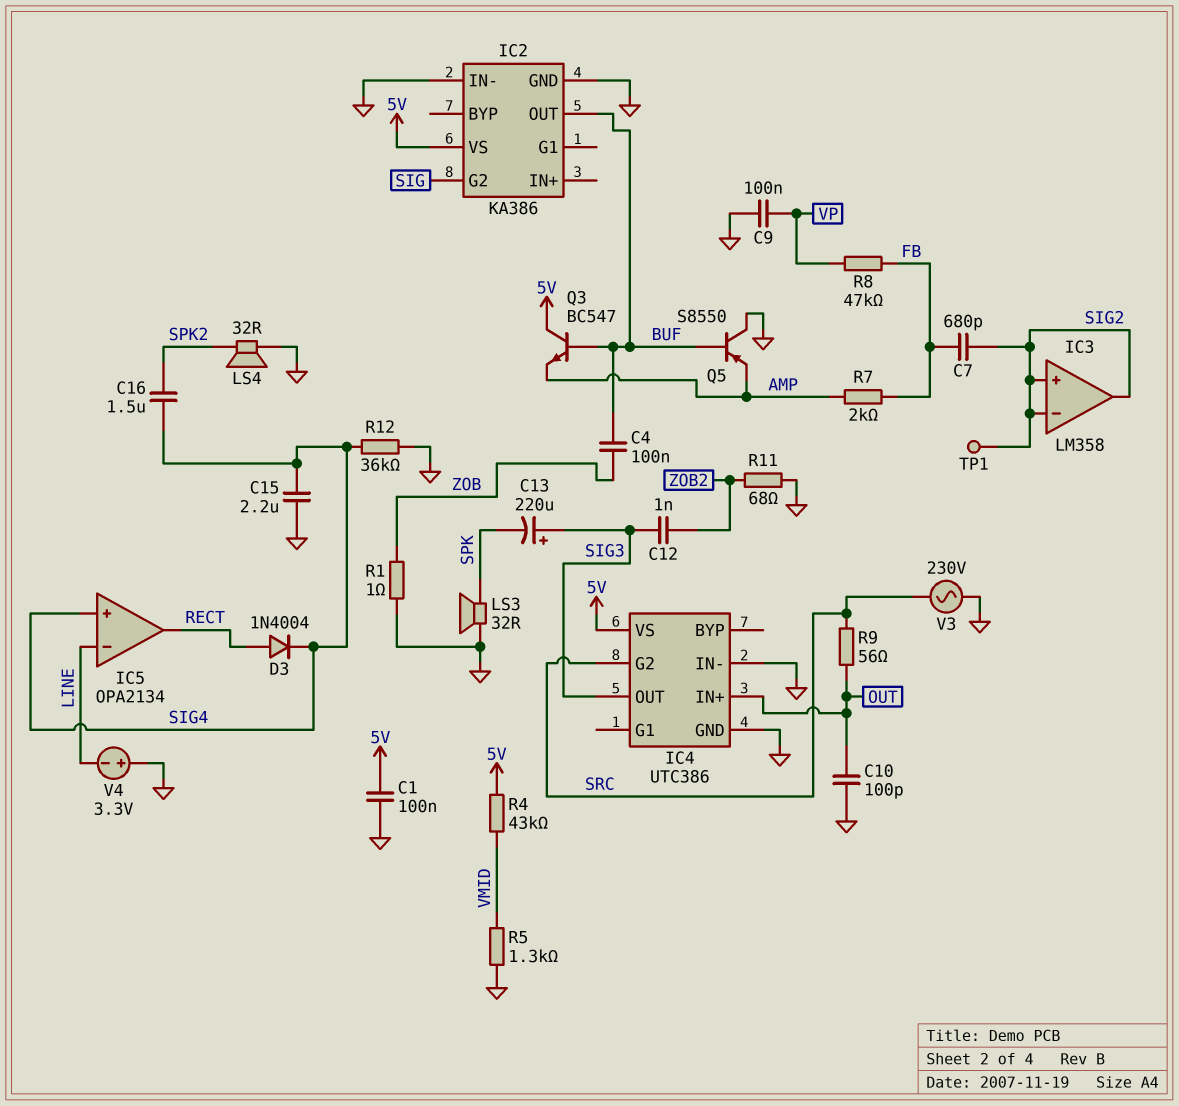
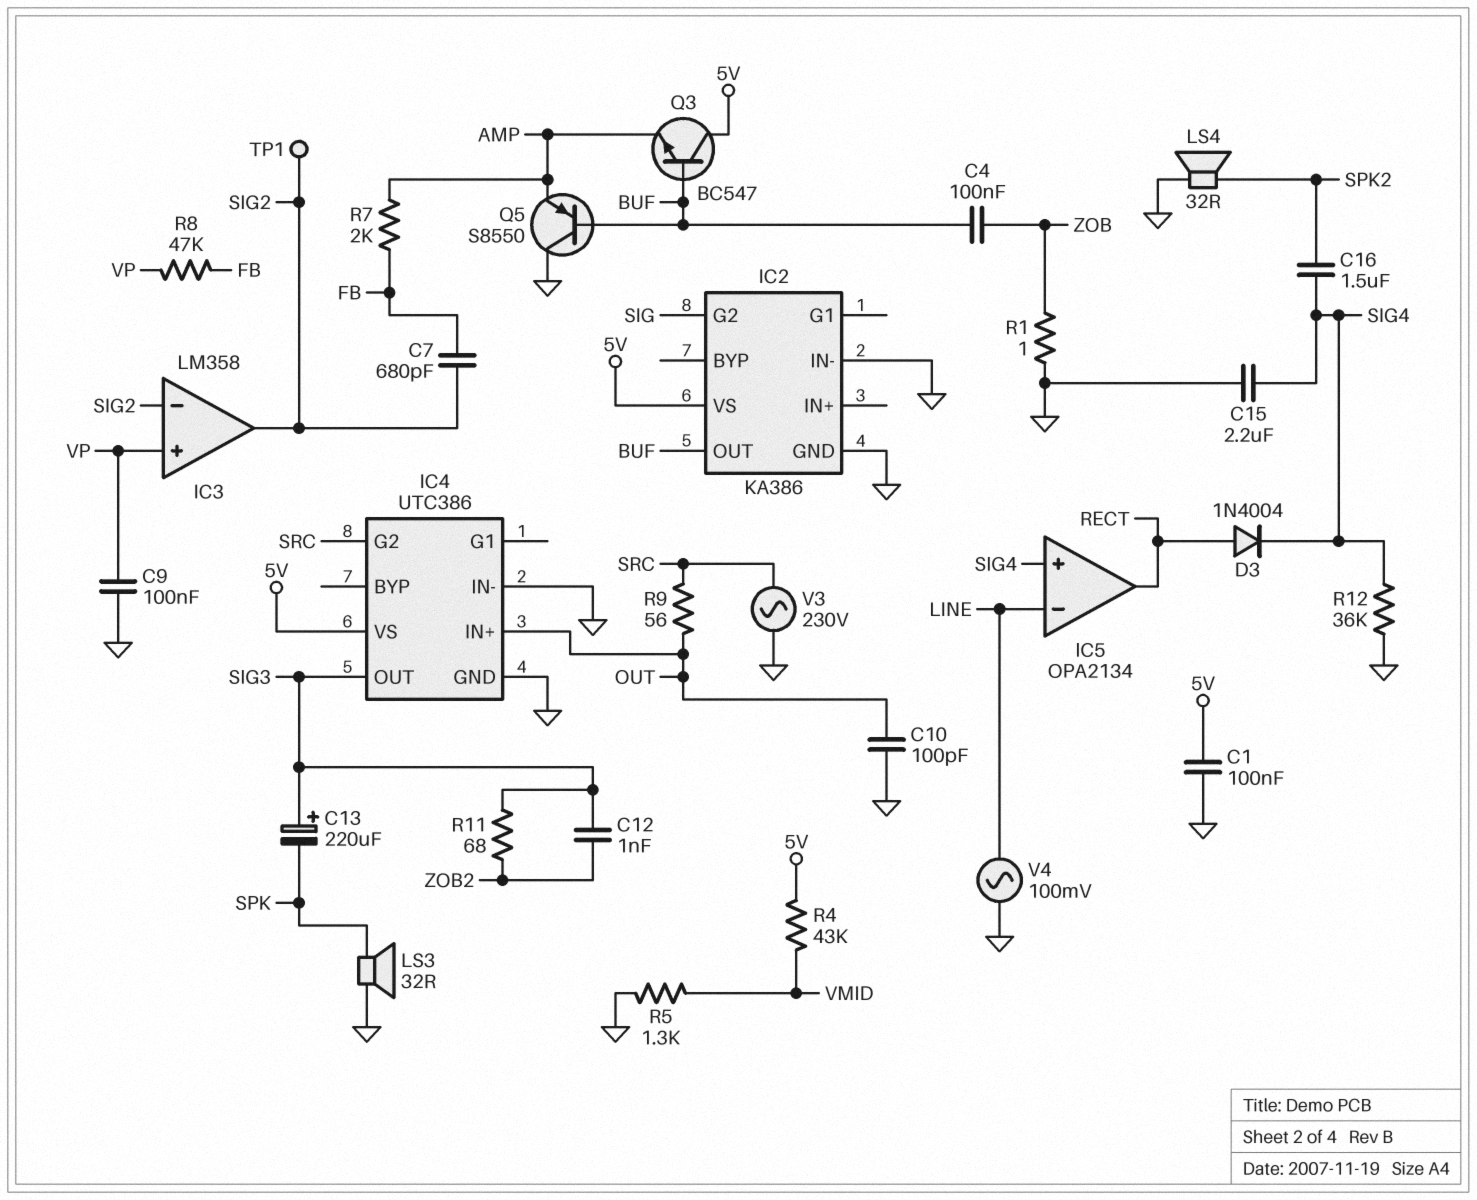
IC3 pin in+: SIG2 -> VP
R11: 68 (GND, ZOB2) -> 68 (SIG3, ZOB2)
V4: 3.3V (plus GND, minus LINE) -> AC 100mV (GND, LINE)

